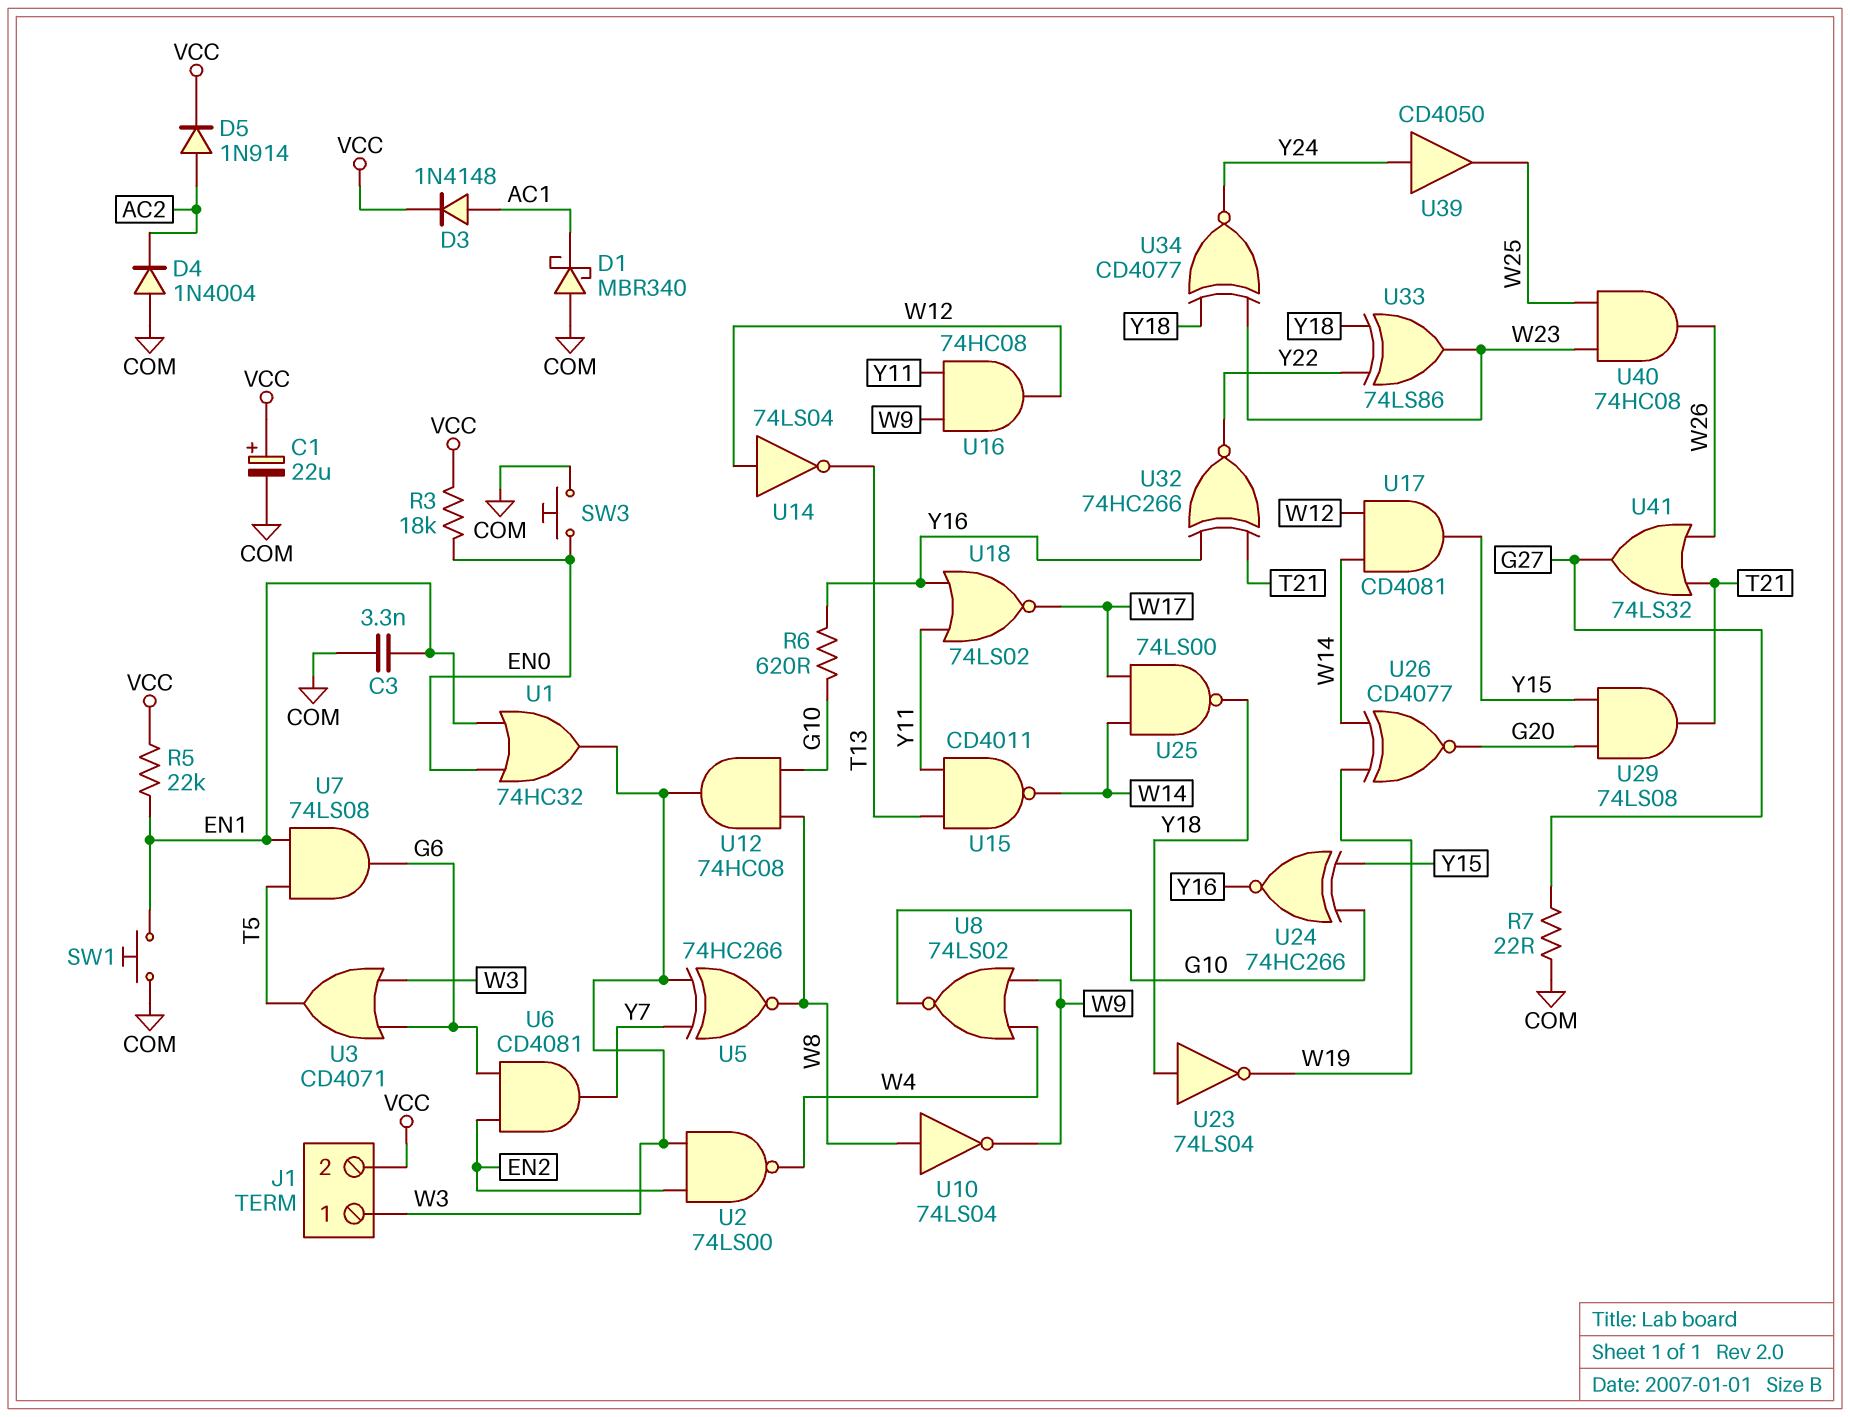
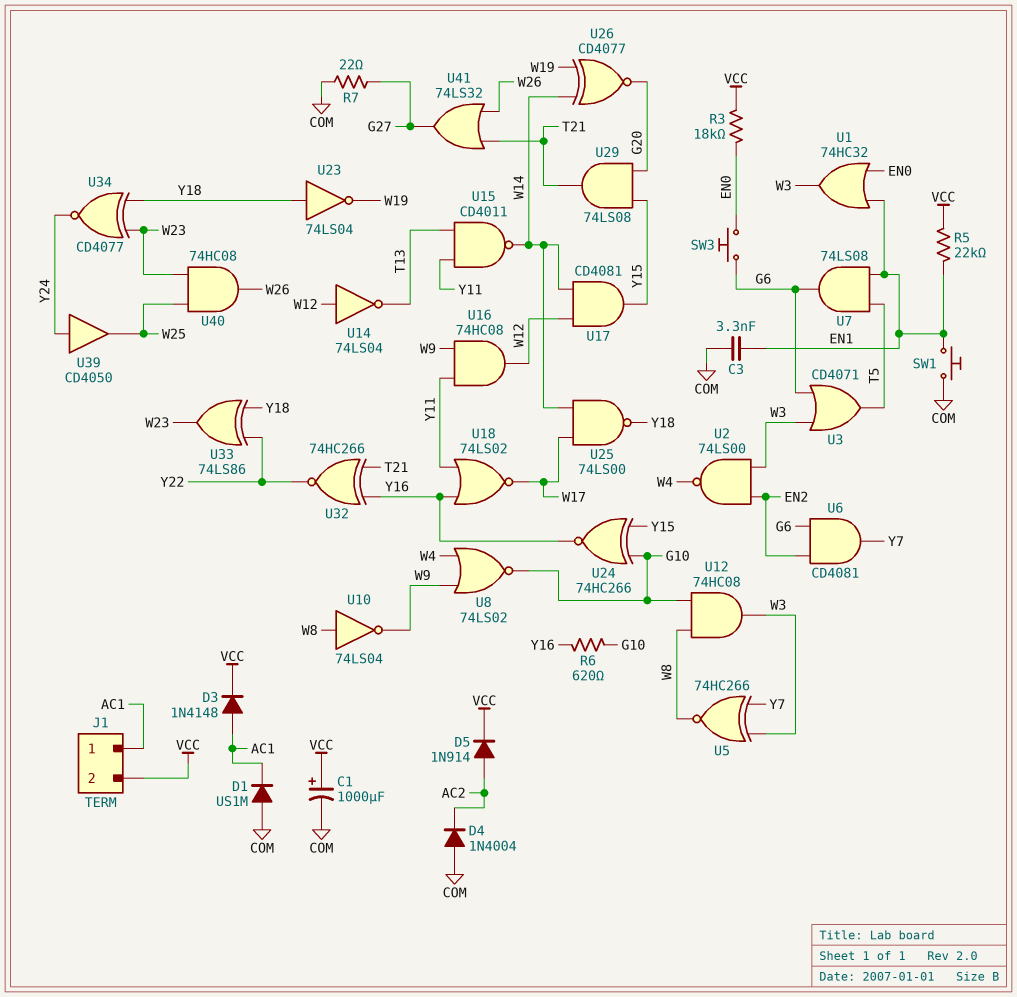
C1: 22uF (plus VCC, minus COM) -> 1000uF (plus VCC, minus COM)
D1: schottky MBR340 (A COM, K AC1) -> diode US1M (A COM, K AC1)
J1 pin 1: W3 -> AC1
SW3: button (COM, EN0) -> button (EN0, G6)

